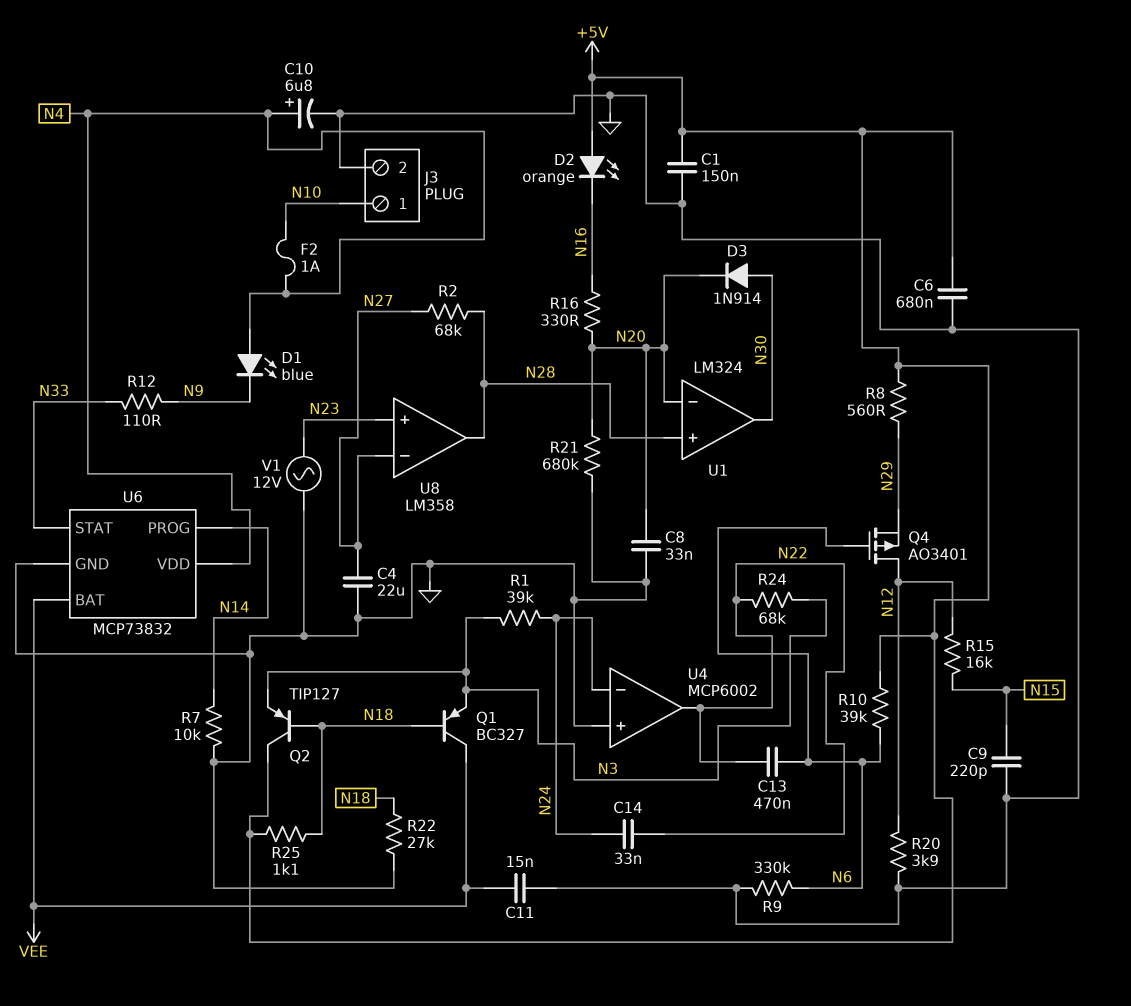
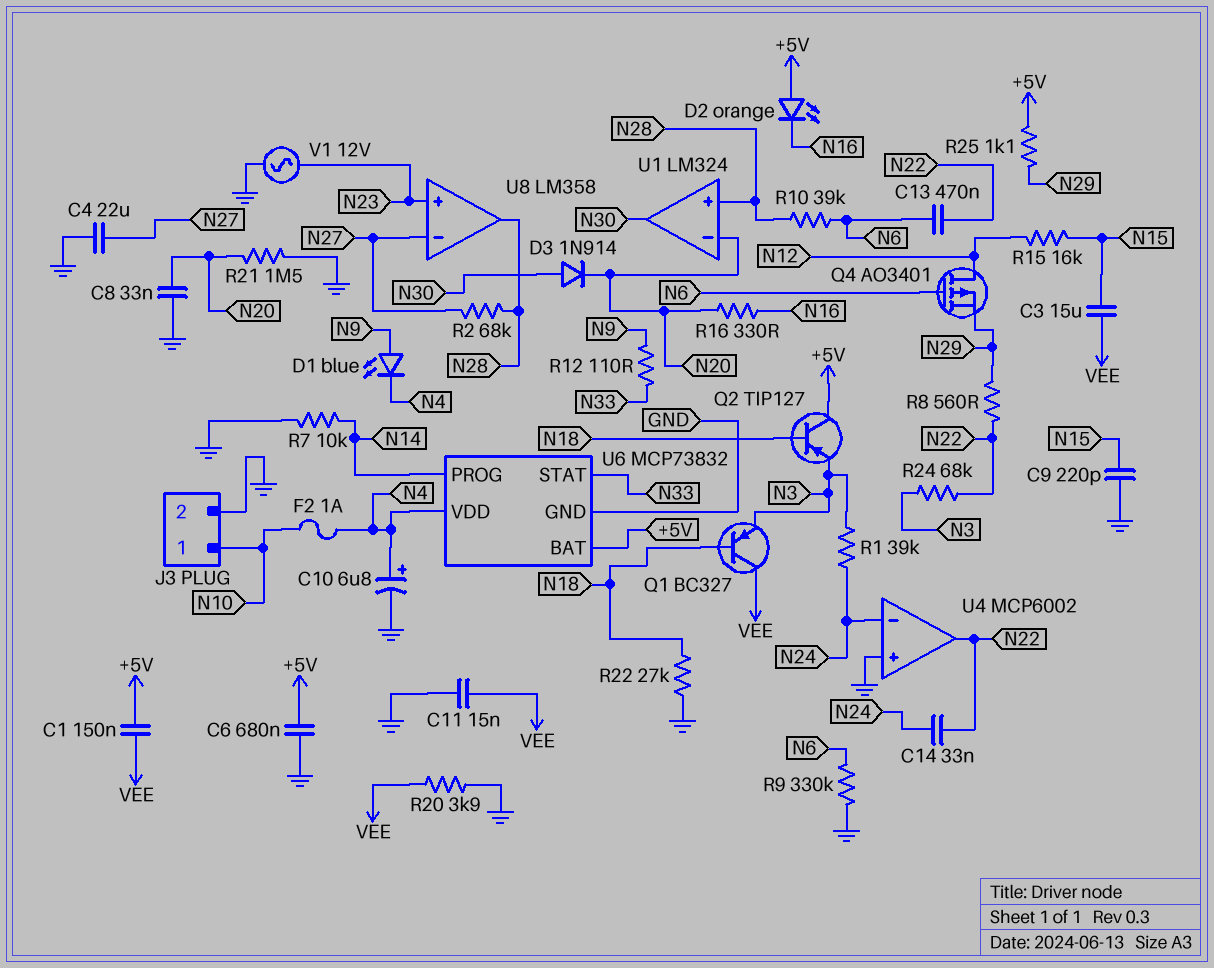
C1: 150nF (+5V, GND) -> 150nF (+5V, VEE)
C3: none -> 15uF (N15, VEE)
D1: LED blue (A N4, K N9) -> LED blue (A N9, K N4)
R8: 560 (+5V, N29) -> 560 (N22, N29)
R10: 39k (+5V, N6) -> 39k (N6, N28)
R20: 3.9k (GND, N12) -> 3.9k (GND, VEE)
R21: 680k (GND, N20) -> 1.5M (GND, N20)
R25: 1.1k (+5V, N18) -> 1.1k (+5V, N29)
U6 pin BAT: VEE -> +5V

